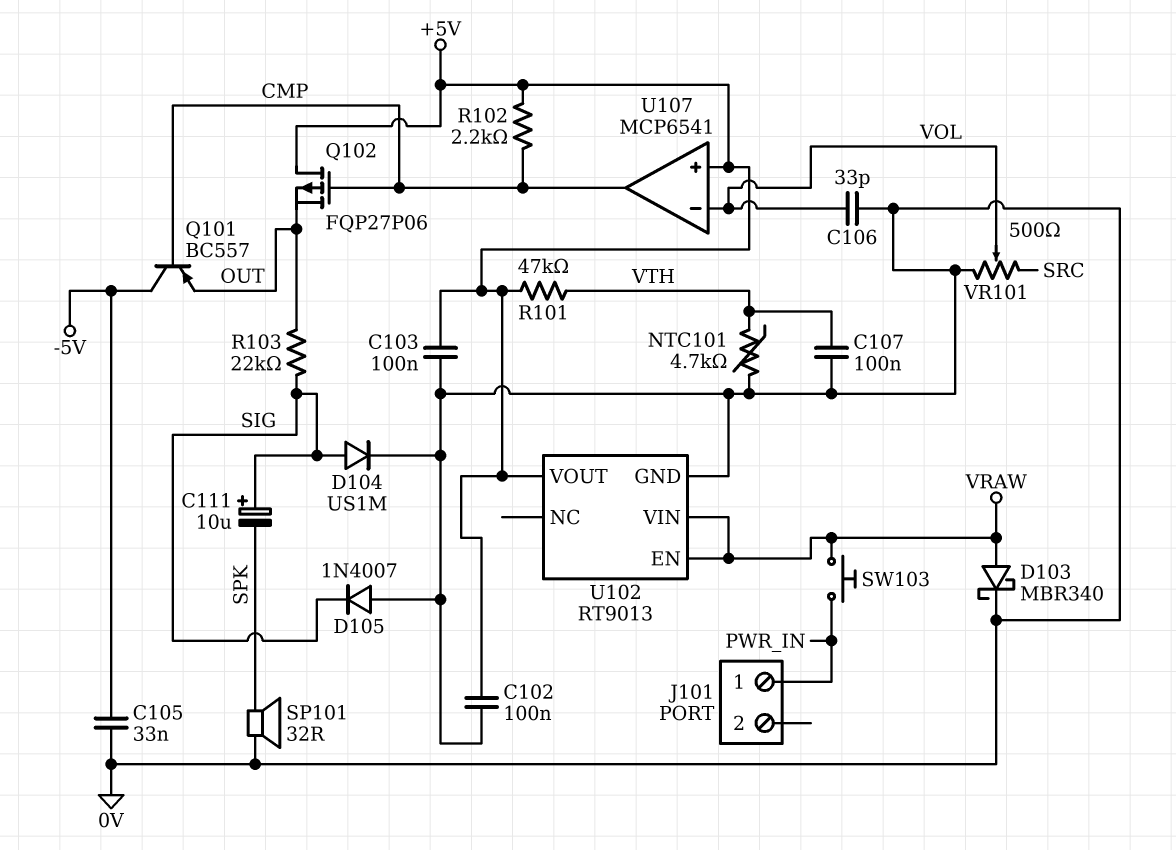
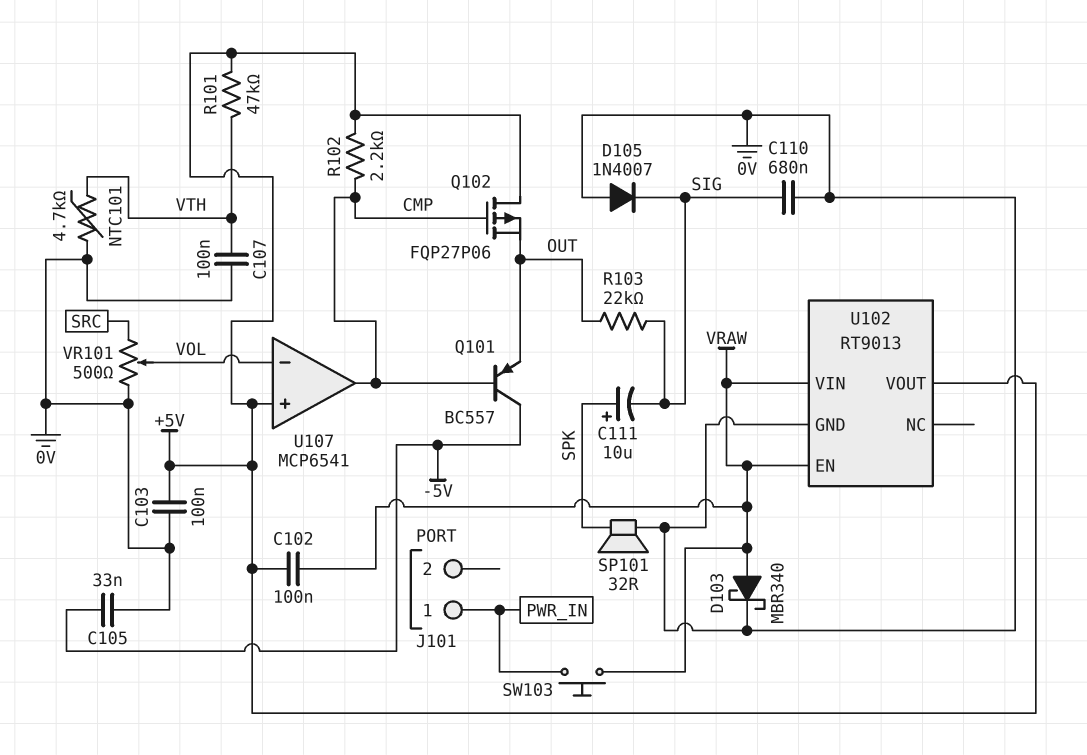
C102: 100nF (+5V, 0V) -> 100nF (+5V, VRAW)
C106: 33pF (0V, VOL) -> none
C110: none -> 680nF (0V, SIG)
C111: 10uF (plus SIG, minus SPK) -> 10uF (plus SPK, minus SIG)
D104: diode US1M (A SIG, K 0V) -> none

